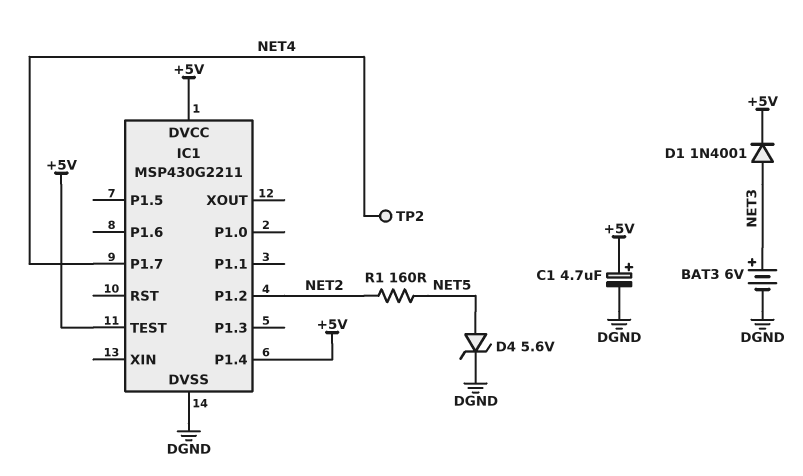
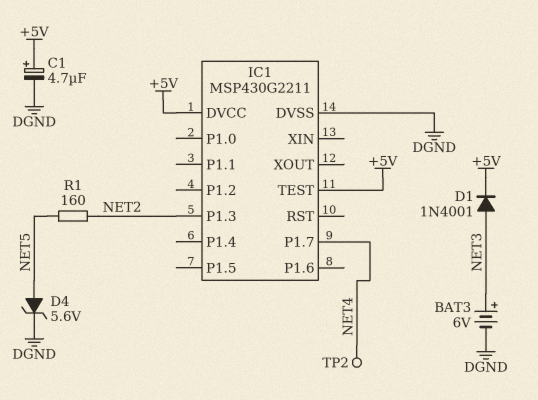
IC1 pin P1.2: NET2 -> none
IC1 pin P1.3: none -> NET2
IC1 pin P1.4: +5V -> none

